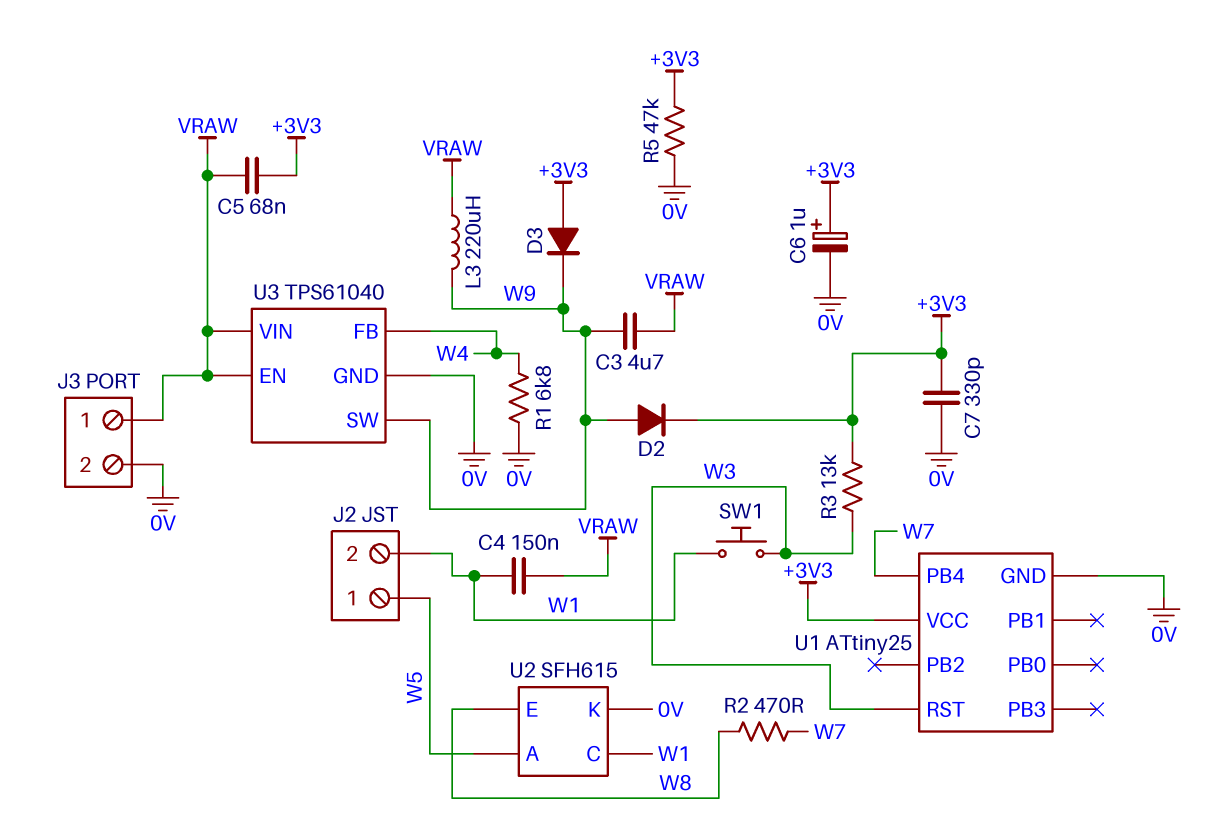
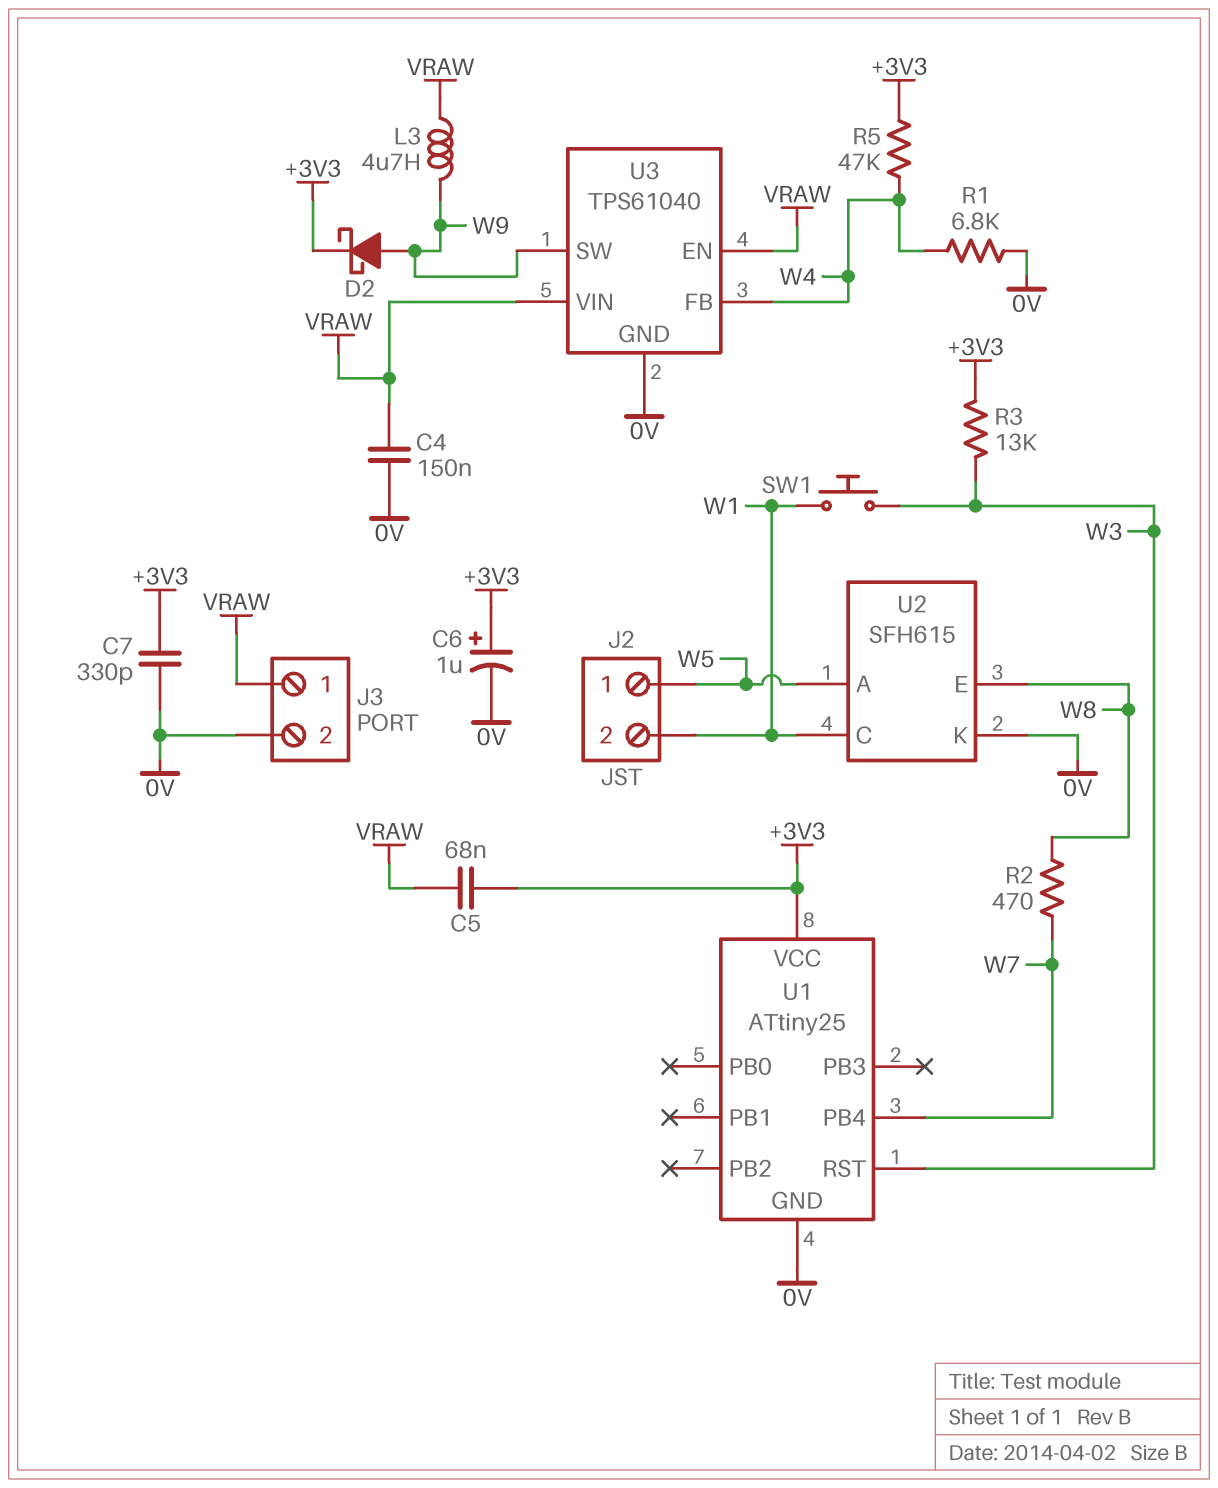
C3: 4.7uF (VRAW, W9) -> none
C4: 150nF (VRAW, W1) -> 150nF (0V, VRAW)
D2: diode (A W9, K +3V3) -> schottky (A W9, K +3V3)
D3: diode (A +3V3, K W9) -> none
L3: 220uH (VRAW, W9) -> 4.7uH (VRAW, W9)
R5: 47k (+3V3, 0V) -> 47k (+3V3, W4)

